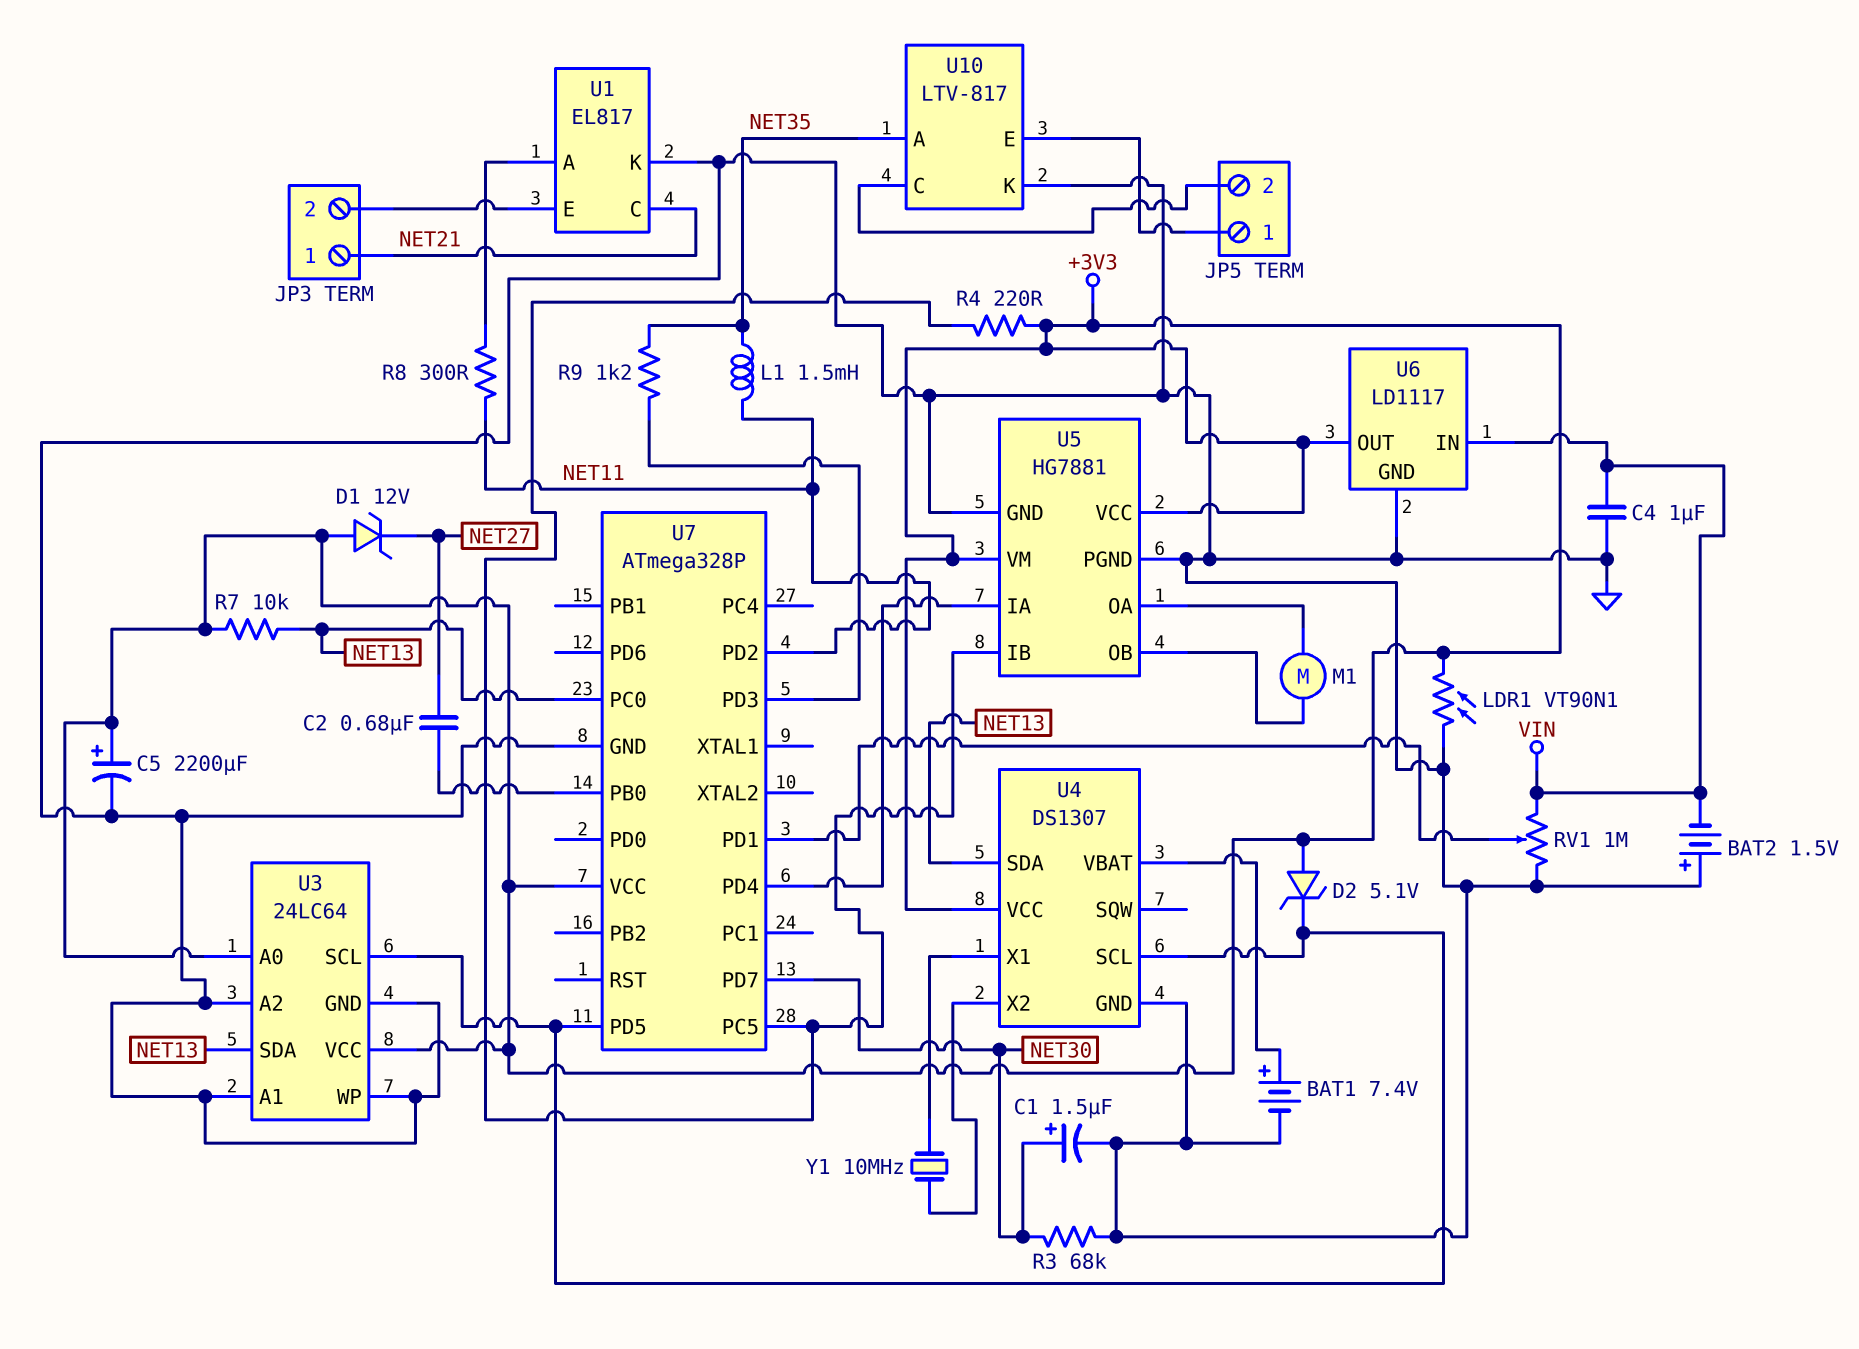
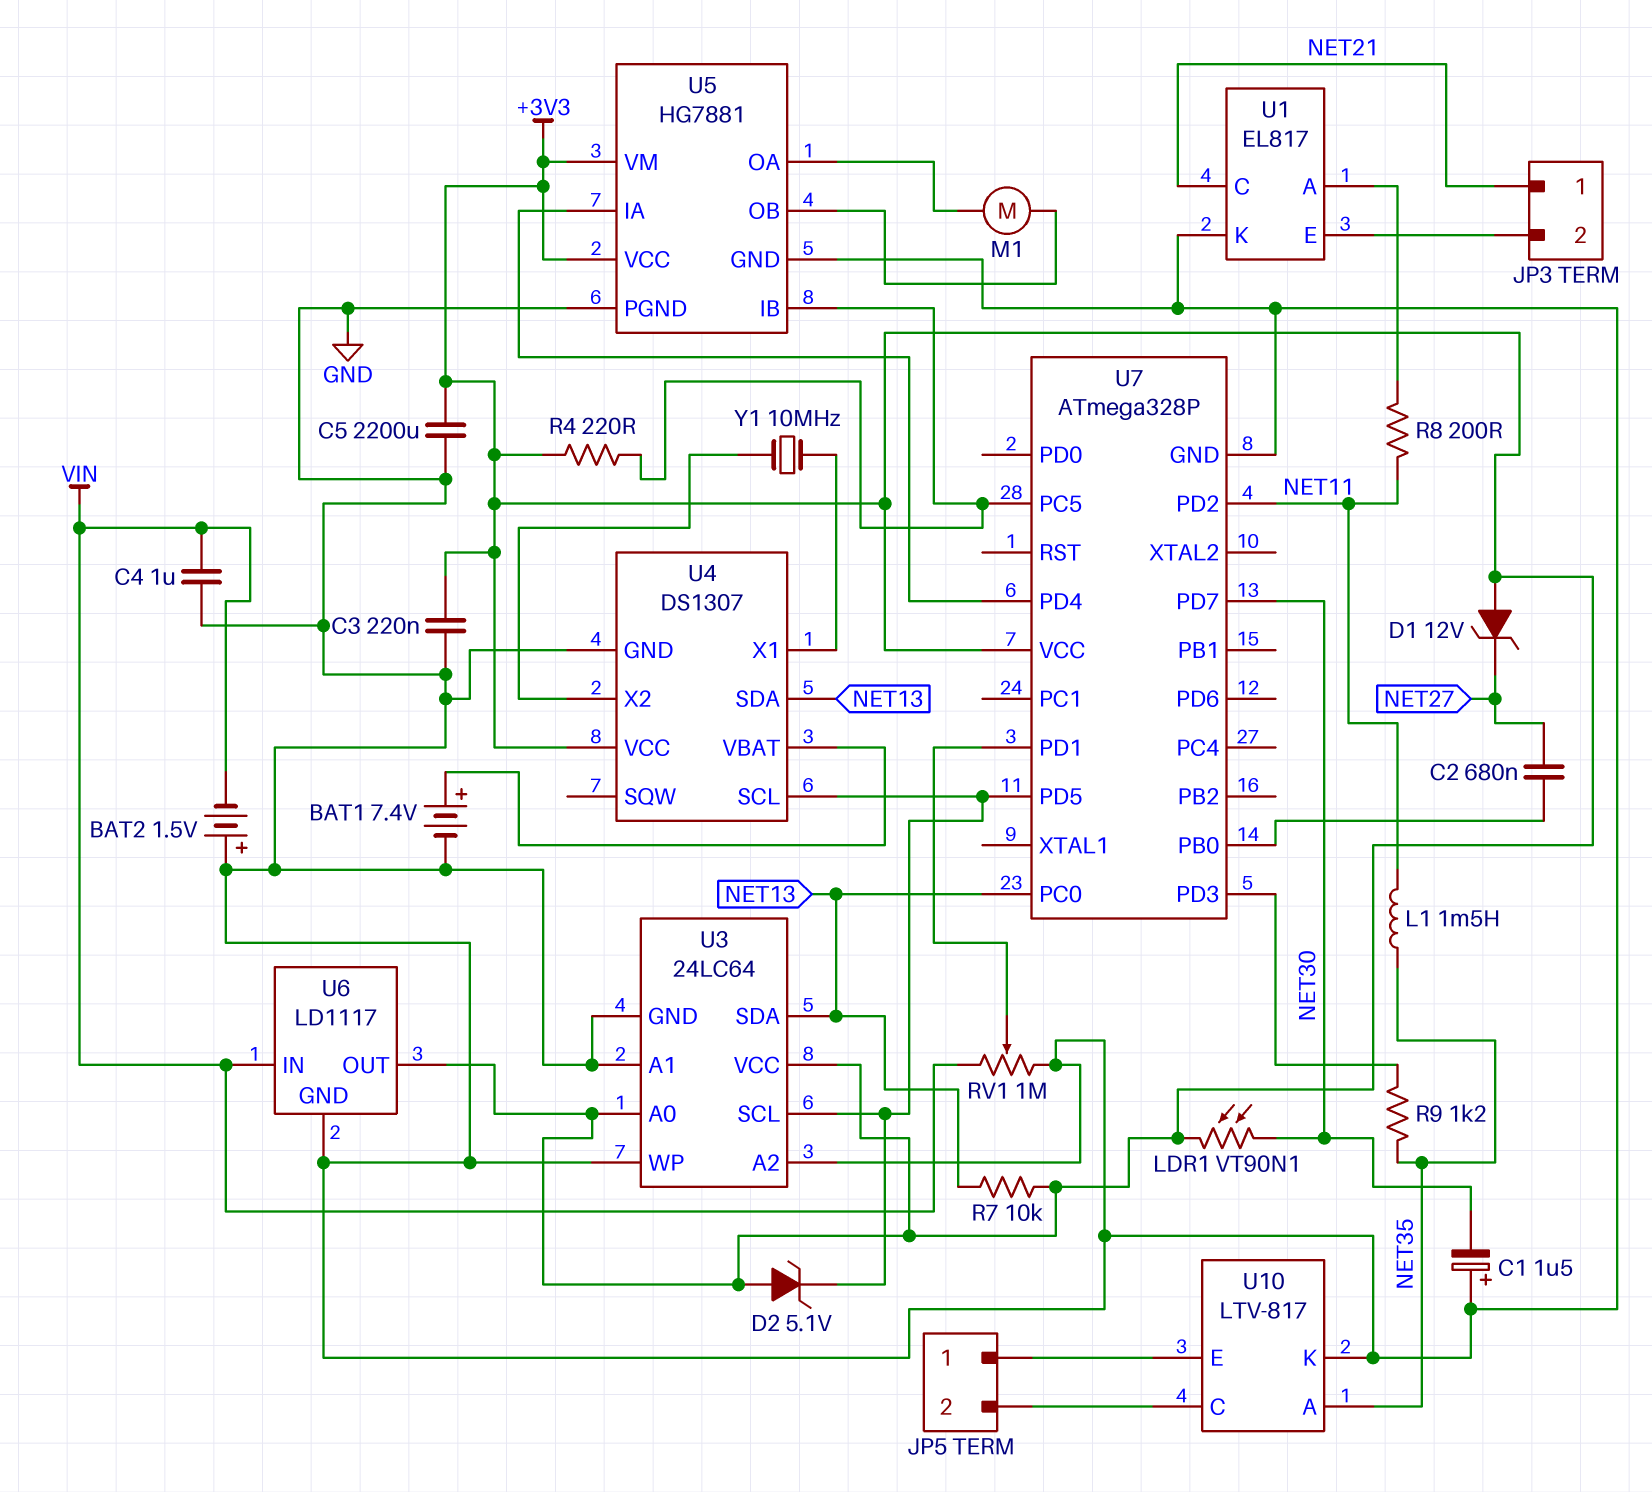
C1: 1.5uF (plus NET30, minus GND) -> 1.5uF (plus GND, minus NET30)
C3: none -> 220nF (+3V3, GND)
C5: 2200uF (plus +3V3, minus GND) -> 2200uF (+3V3, GND)
LDR1: VT90N1 (+3V3, GND) -> VT90N1 (+3V3, NET30)
R3: 68k (GND, NET30) -> none
R8: 300 (NET11, U1/A) -> 200 (NET11, U1/A)

